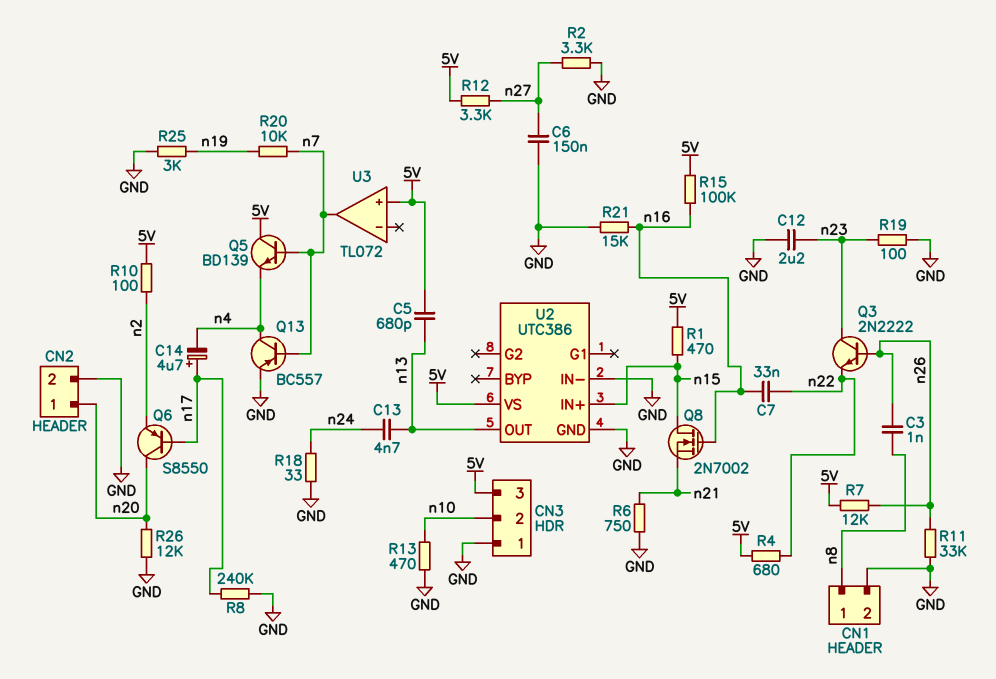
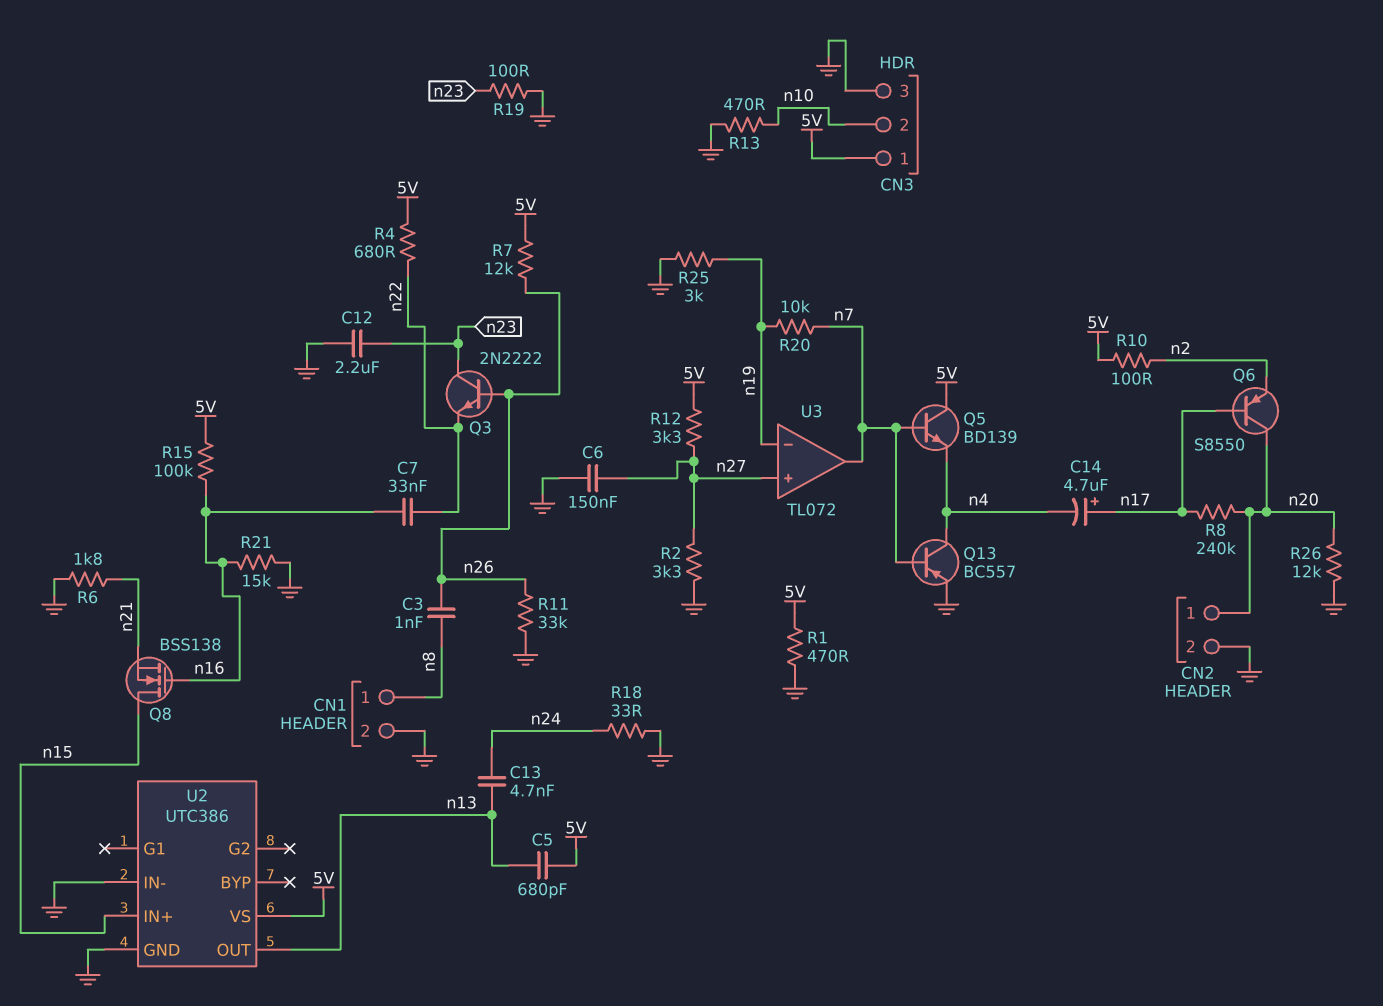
CN3 pin 1: GND -> 5V
CN3 pin 3: 5V -> GND
Q8: NMOS 2N7002 (G n16, D n15, S n21) -> NMOS BSS138 (G n16, D n15, S n21)
R1: 470 (5V, n15) -> 470 (5V, GND)
R6: 750 (GND, n21) -> 1.8k (GND, n21)
R8: 240k (GND, n17) -> 240k (n17, n20)
U3 pin in+: 5V -> n27
U3 pin in-: none -> n19

